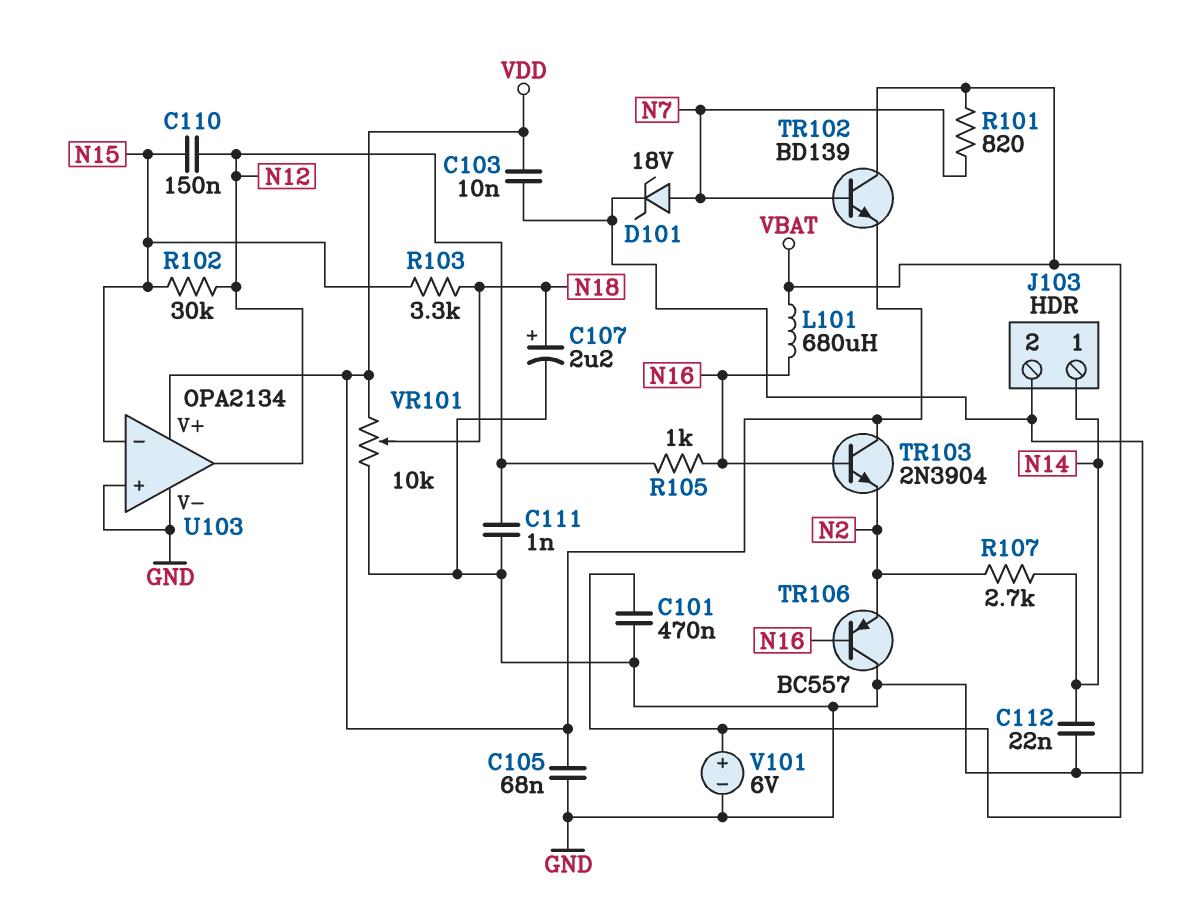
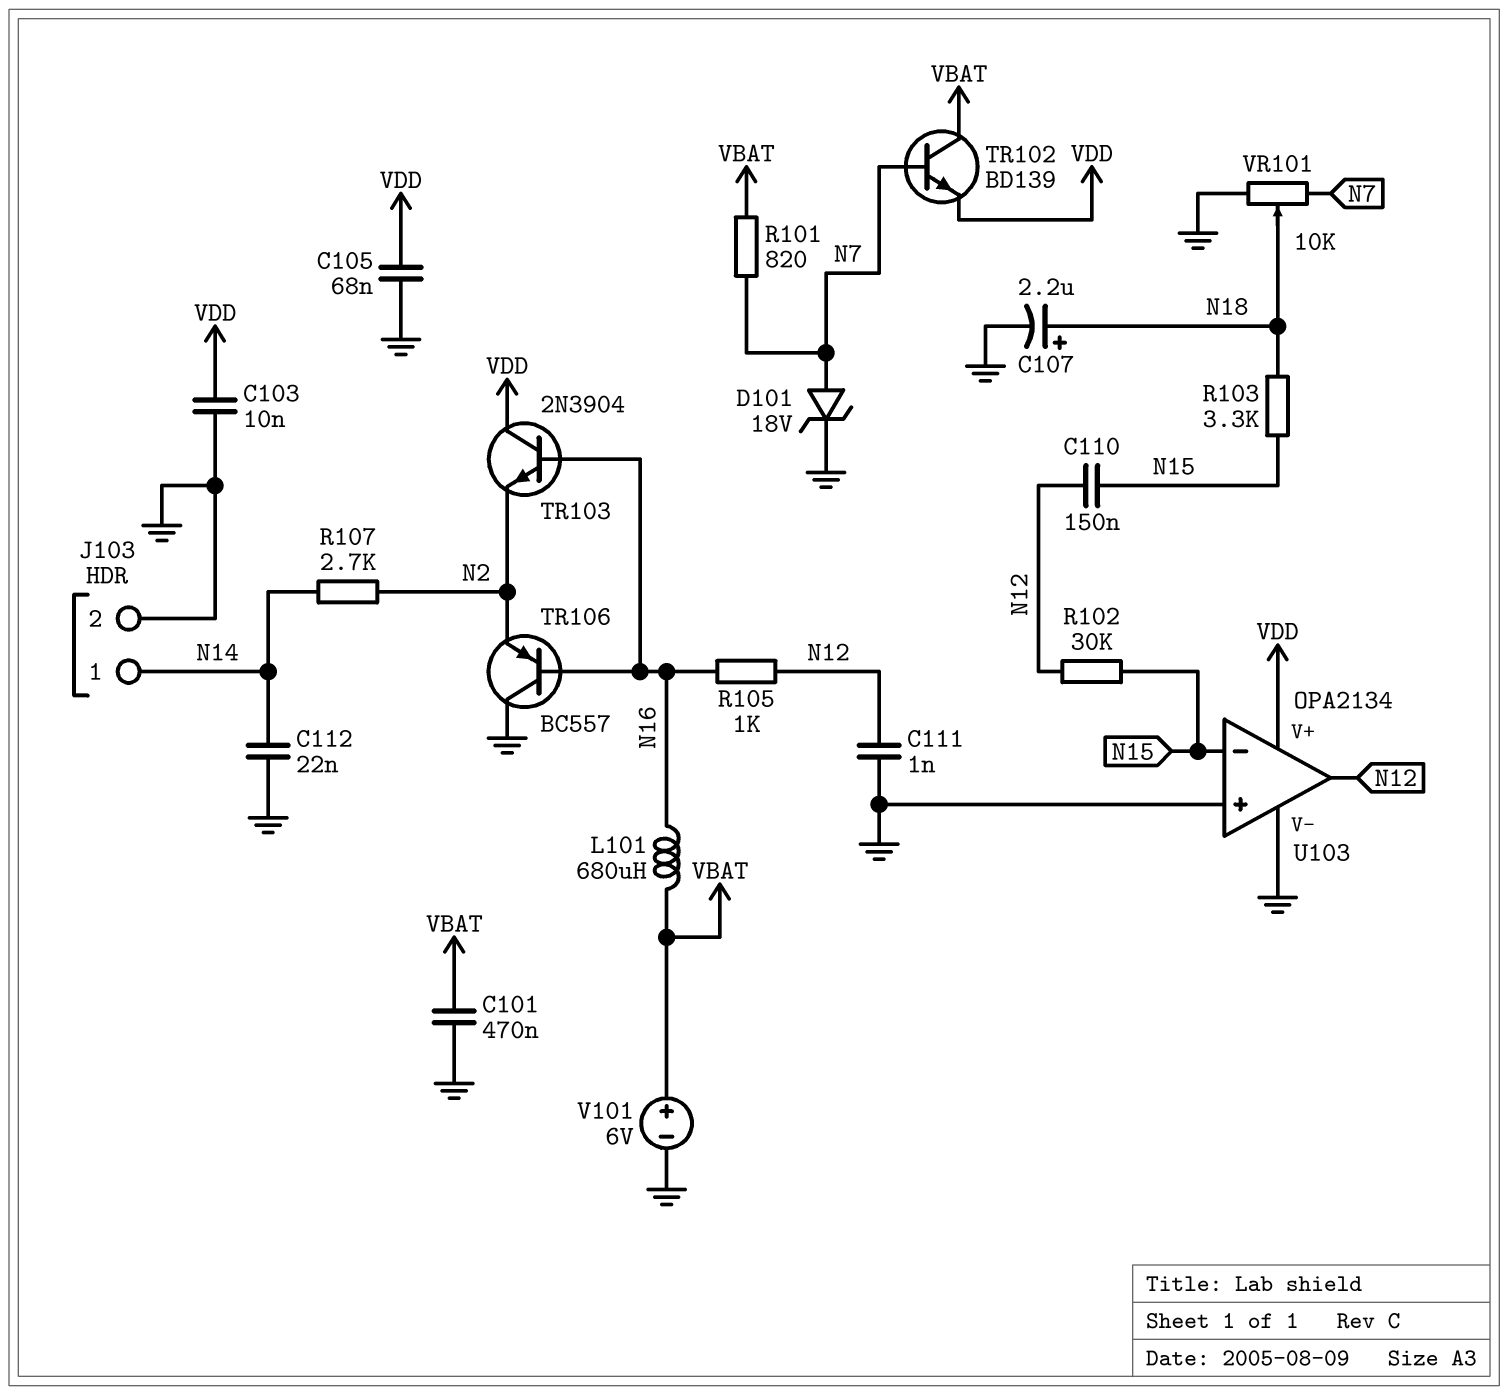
VR101: 10k (GND, VDD, wiper N18) -> 10k (GND, N7, wiper N18)

